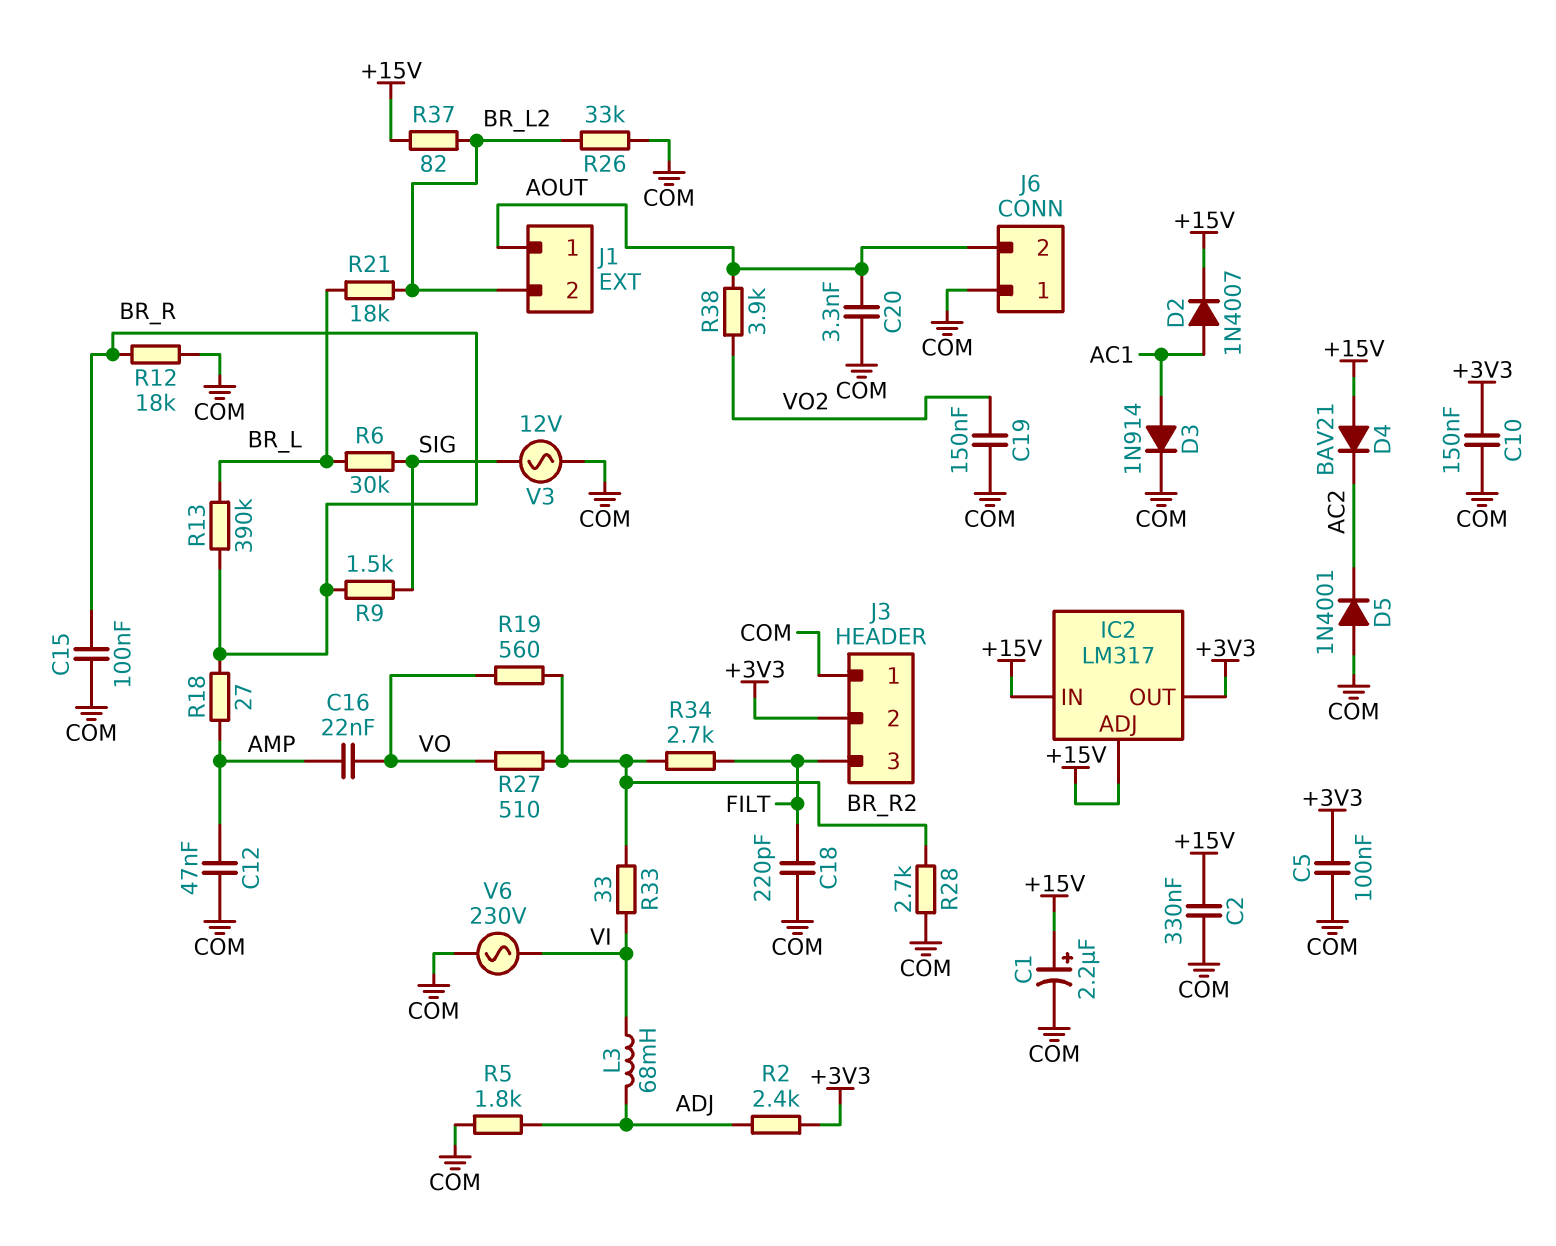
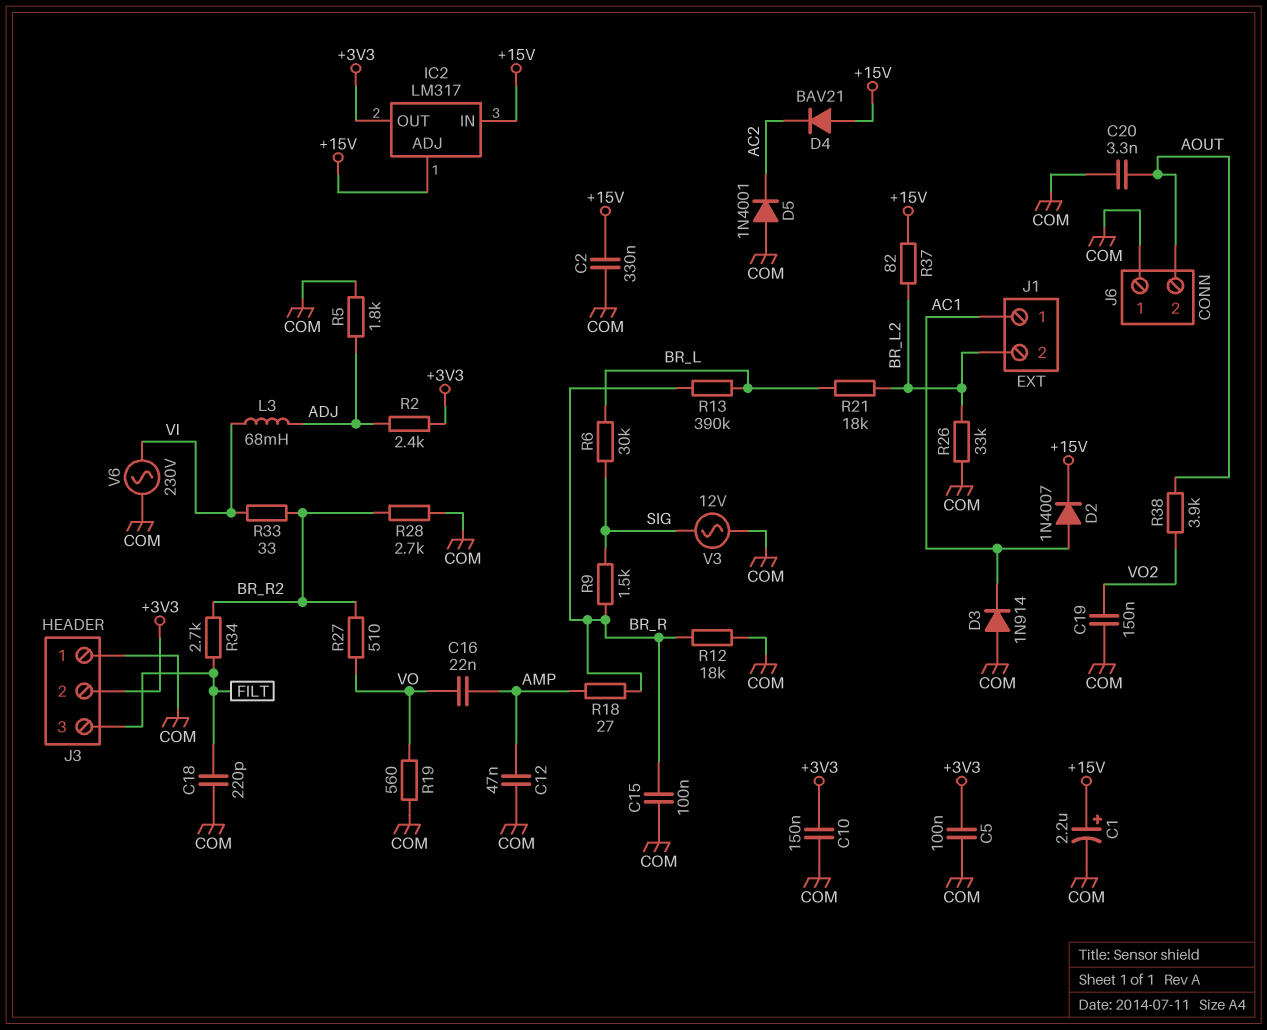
D3: diode 1N914 (A AC1, K COM) -> diode 1N914 (A COM, K AC1)
J1 pin 1: AOUT -> AC1
R19: 560 (BR_R2, VO) -> 560 (COM, VO)

